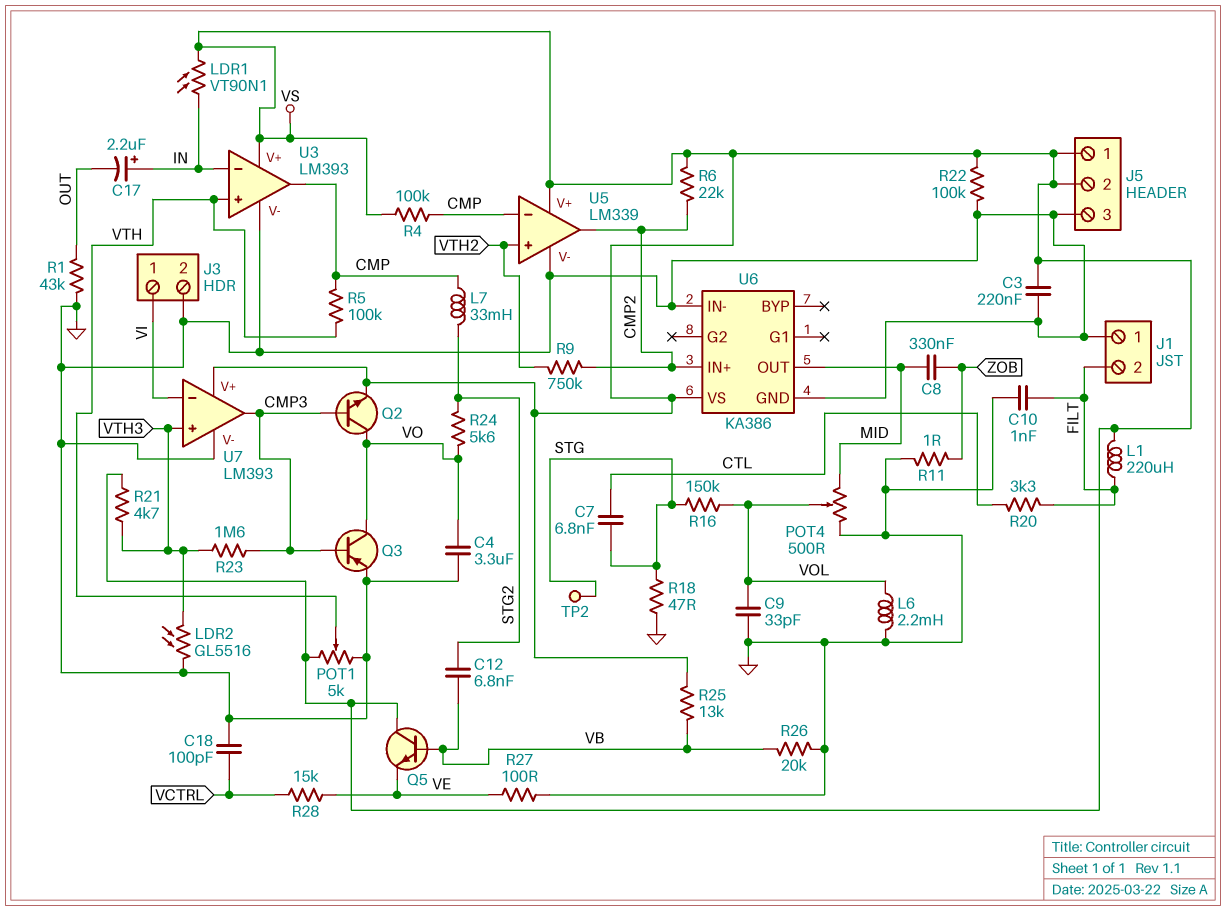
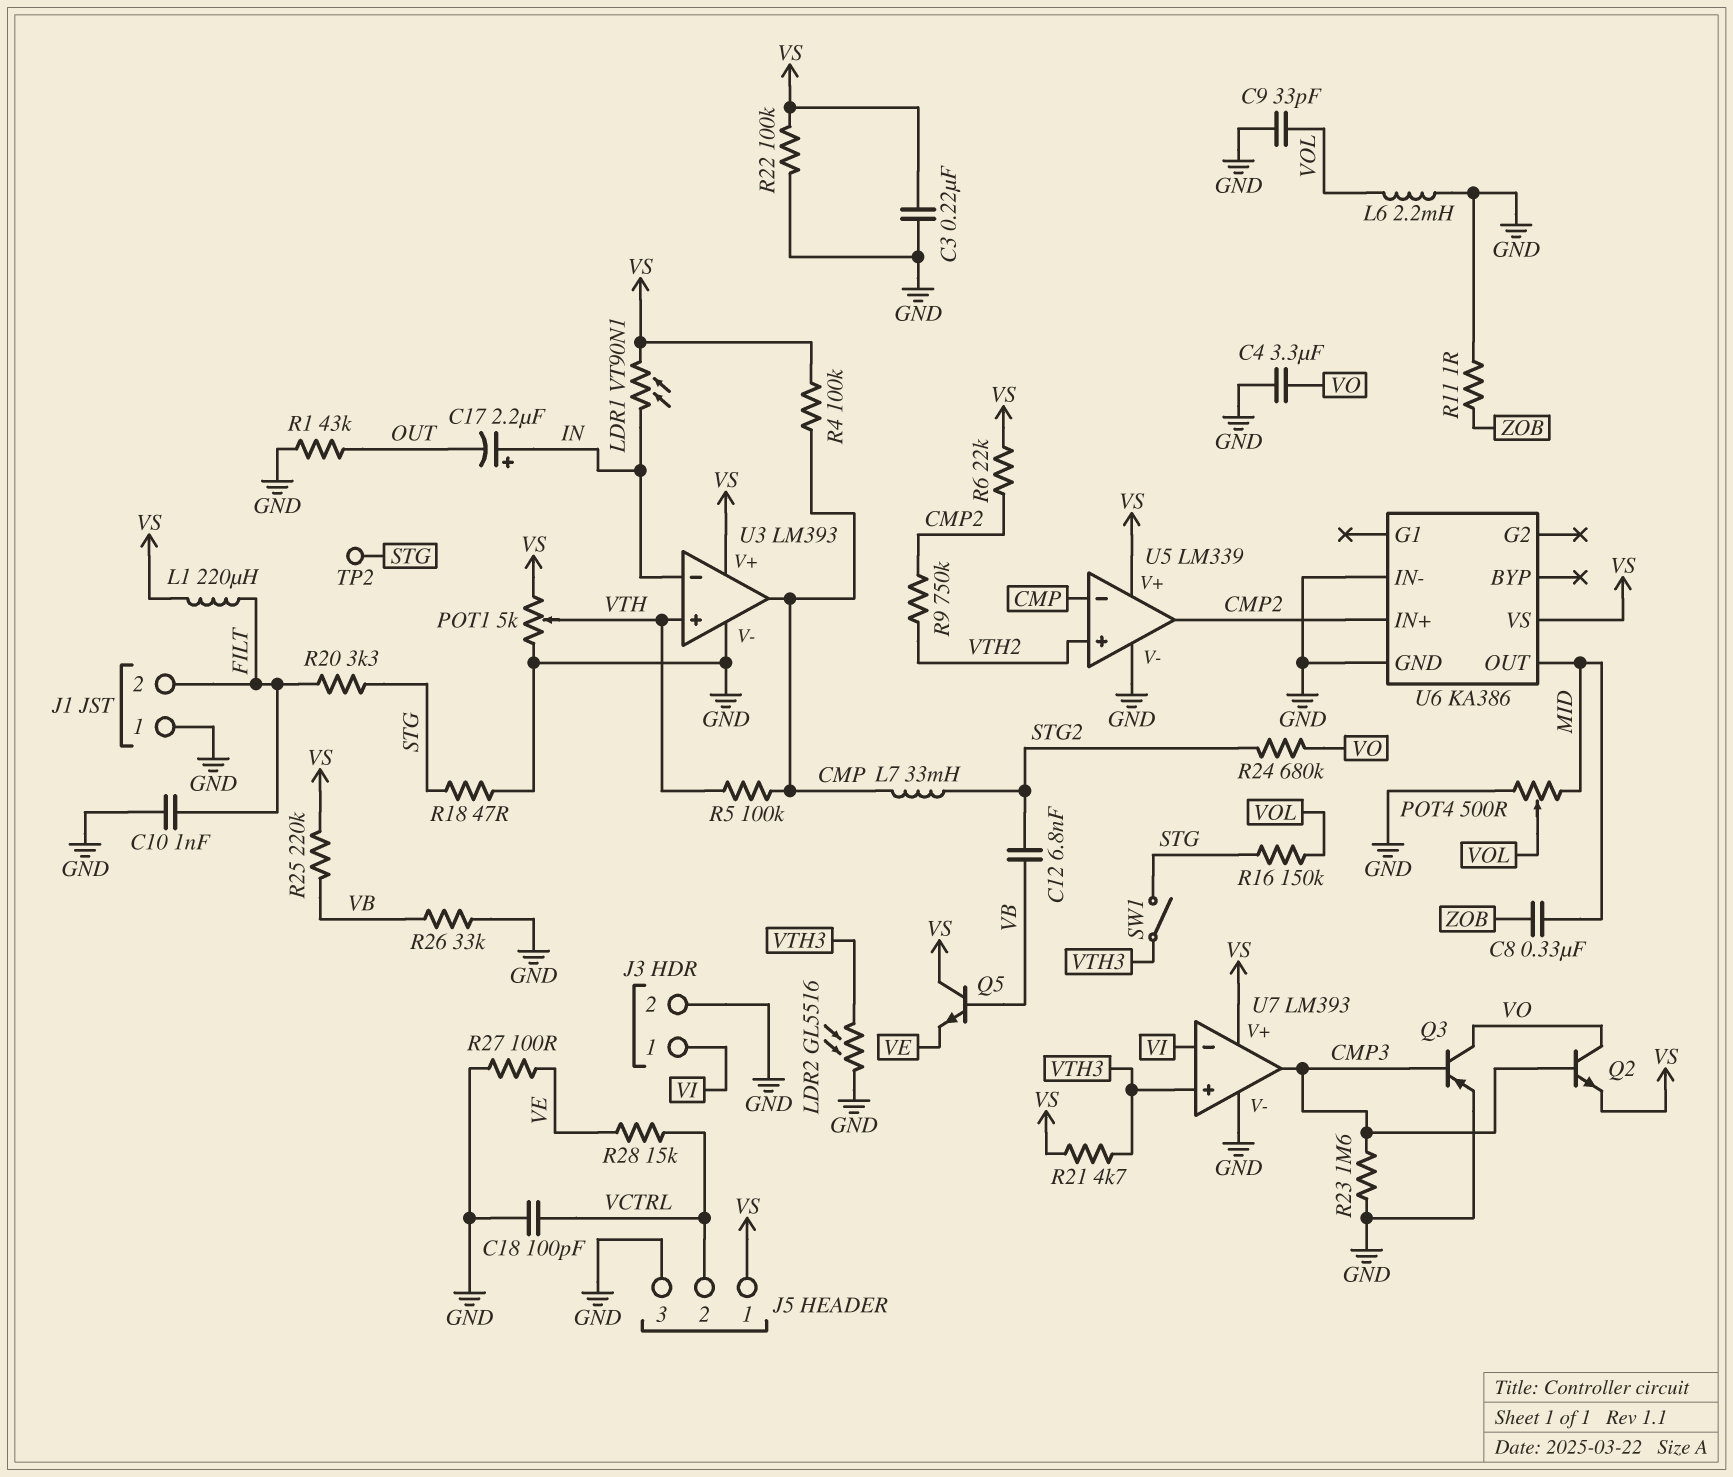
C7: 6.8nF (CTL, STG) -> none
J5 pin 2: VS -> VCTRL
R20: 3.3k (CTL, FILT) -> 3.3k (FILT, STG)
R23: 1.6M (CMP3, VTH3) -> 1.6M (CMP3, GND)
R24: 5.6k (STG2, VO) -> 680k (STG2, VO)
R25: 13k (VB, VS) -> 220k (VB, VS)
R26: 20k (GND, VB) -> 33k (GND, VB)
SW1: none -> switch (STG, VTH3)

